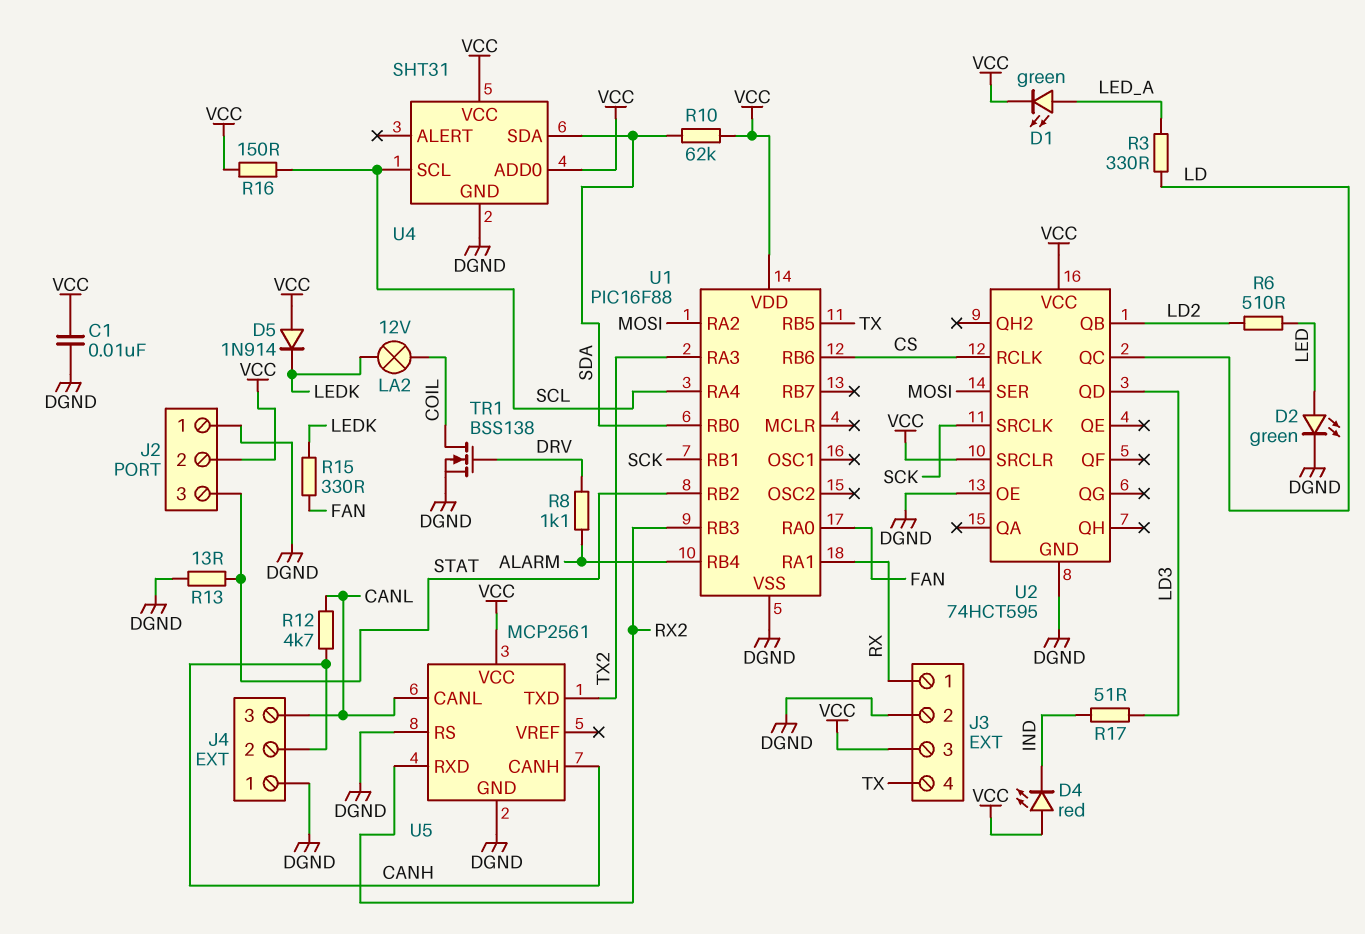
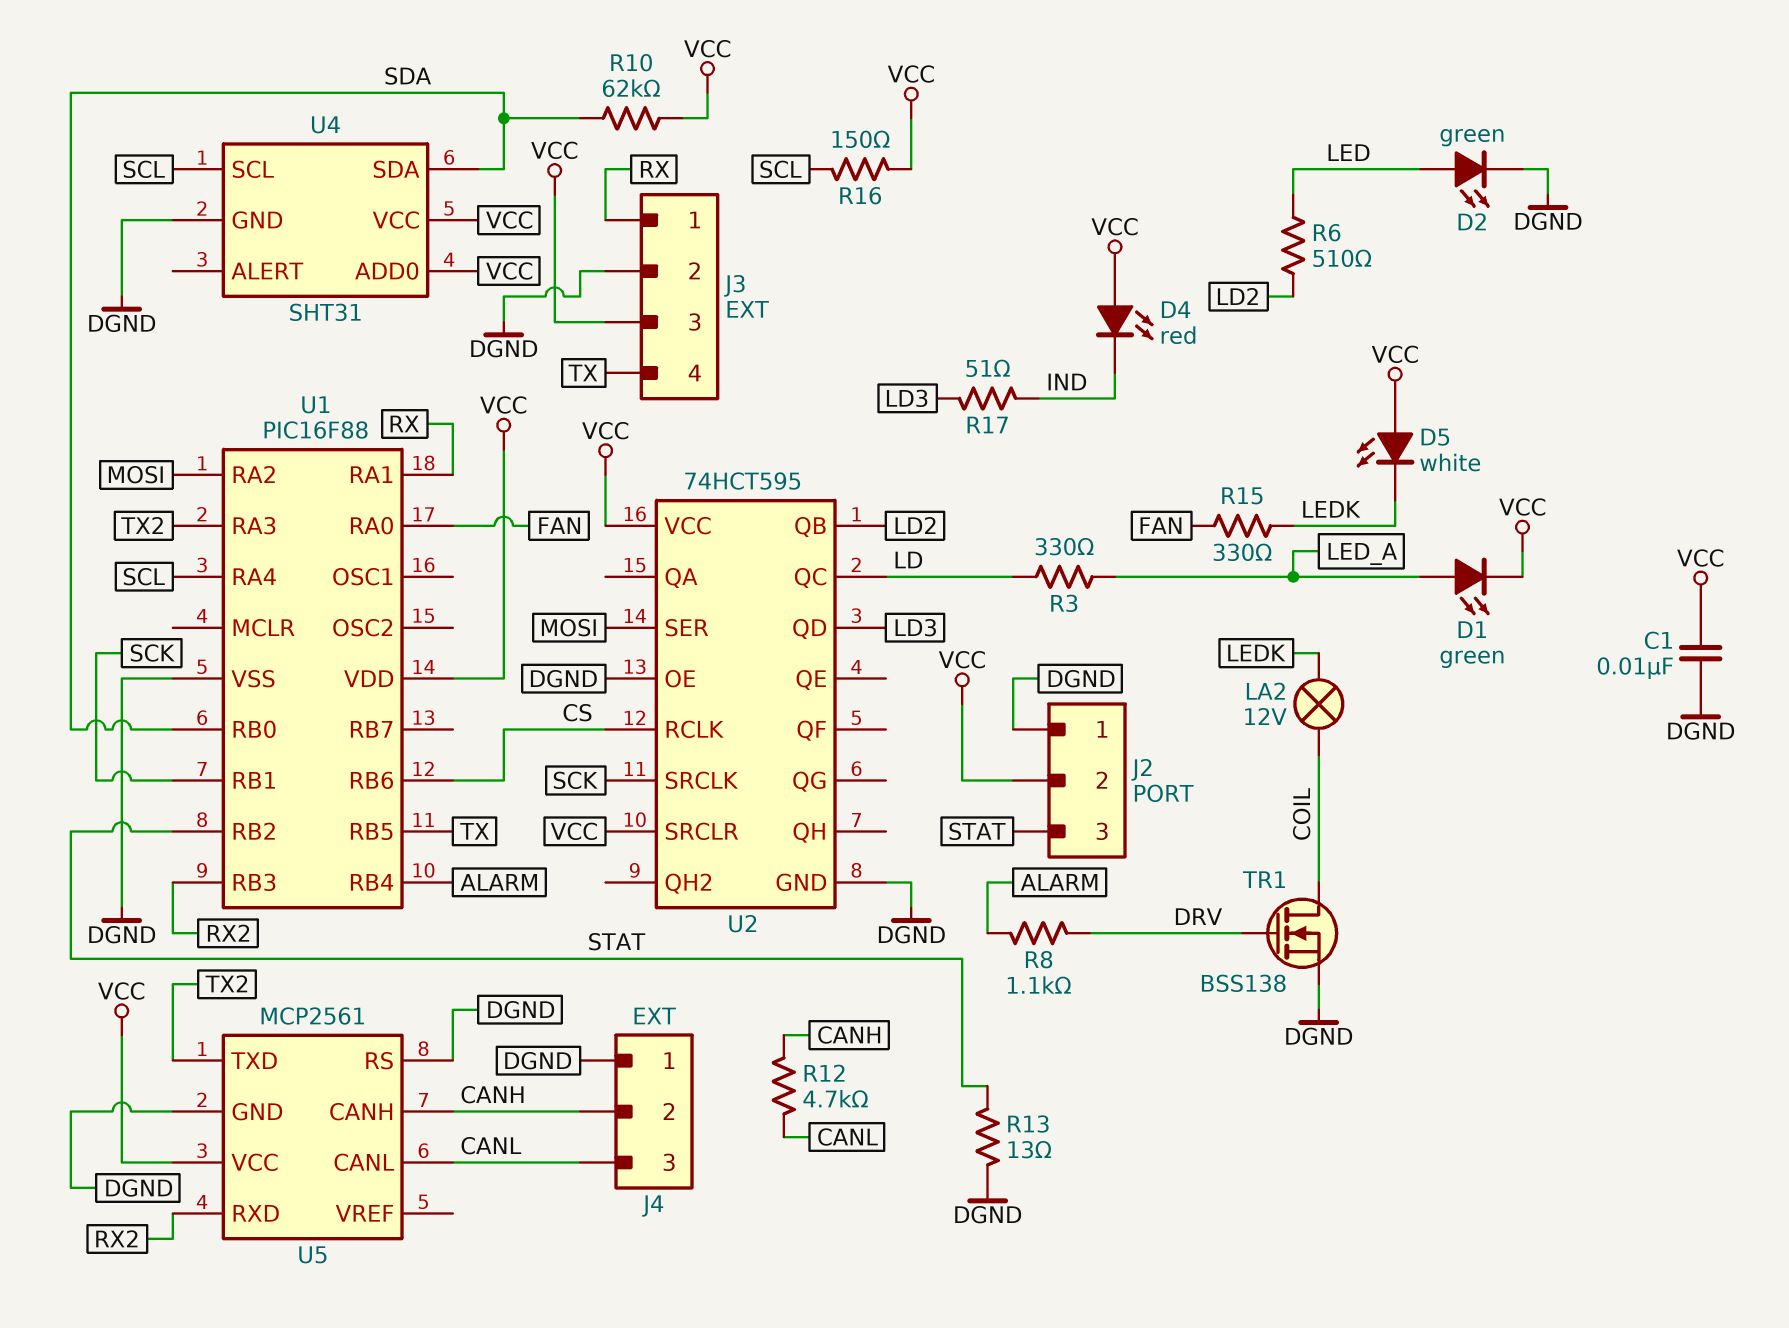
D5: diode 1N914 (A VCC, K LEDK) -> LED white (A VCC, K LEDK)

